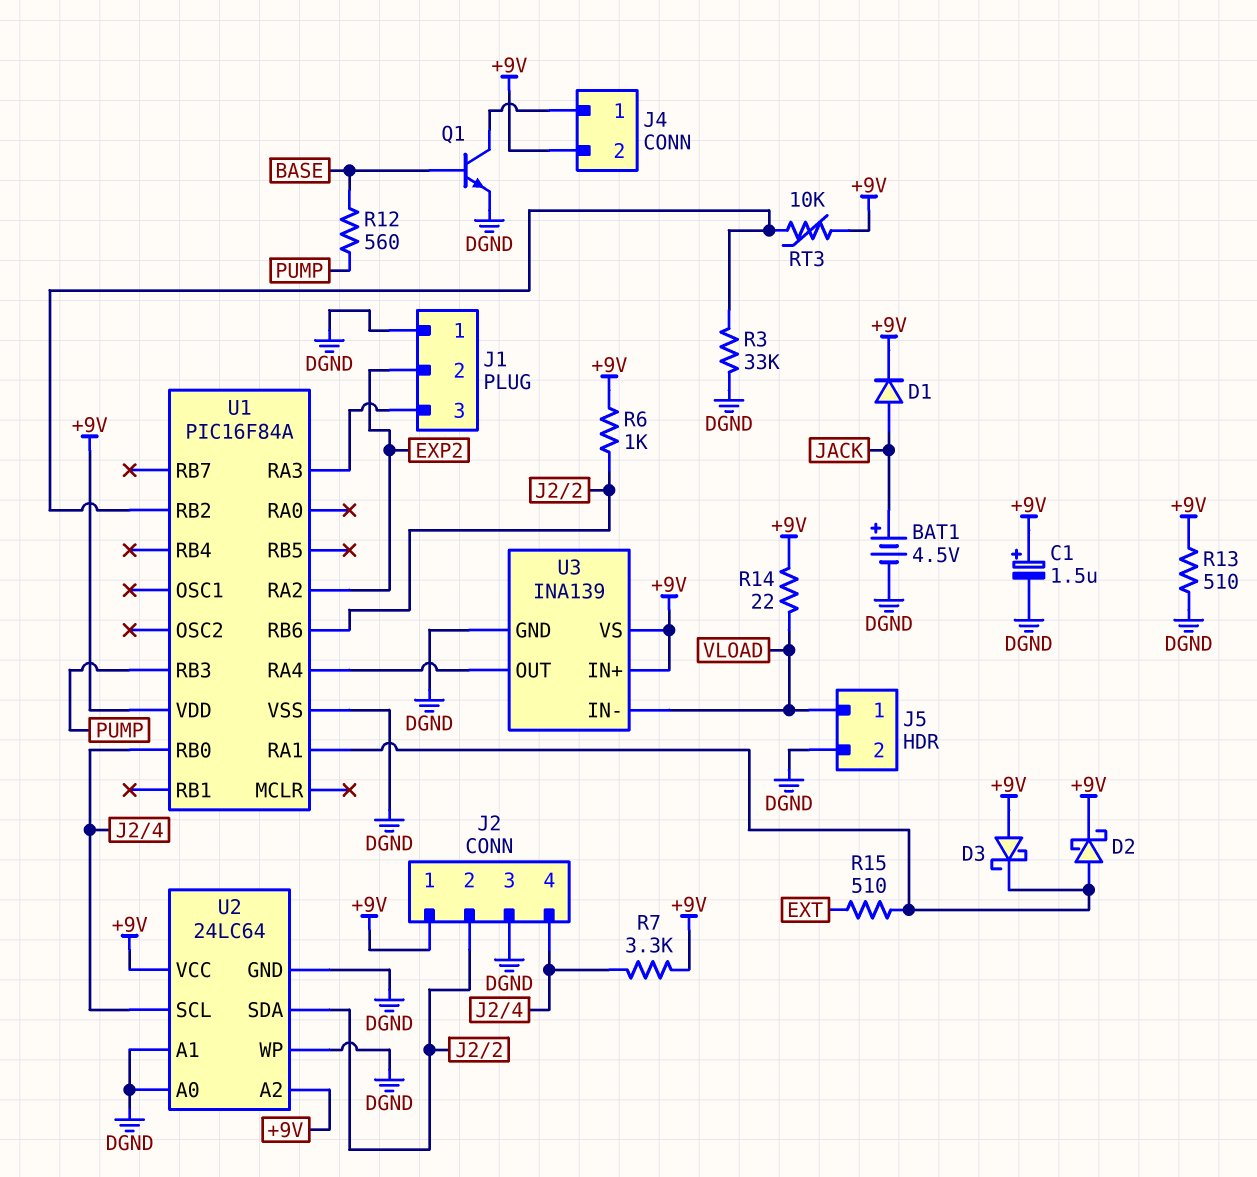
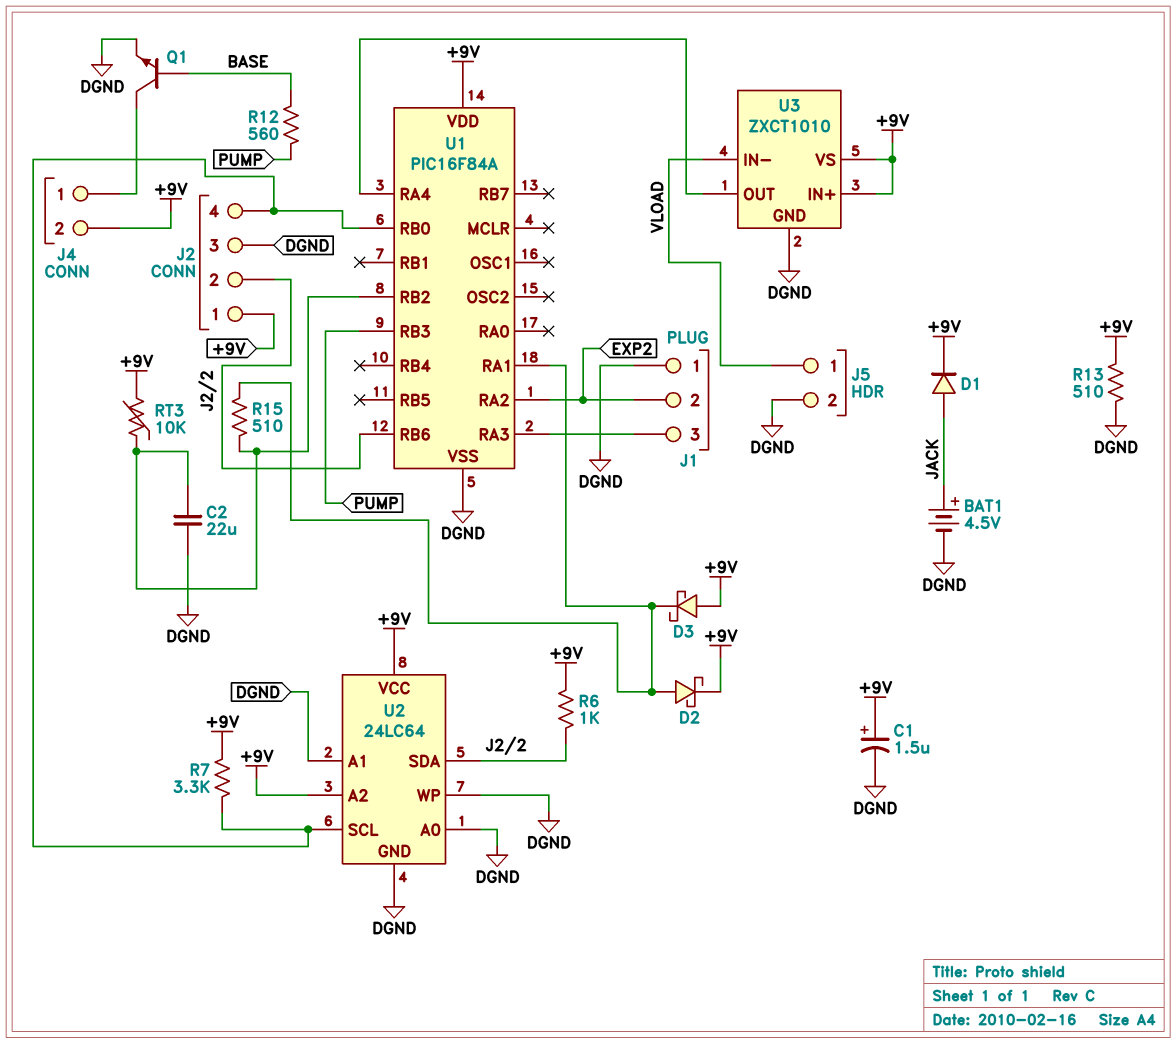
C2: none -> 22uF (DGND, U1/RB2)
R3: 33k (DGND, U1/RB2) -> none
R14: 22 (+9V, VLOAD) -> none
R15: 510 (EXT, U1/RA1) -> 510 (U1/RA1, U1/RB2)
U3: INA139 -> ZXCT1010

